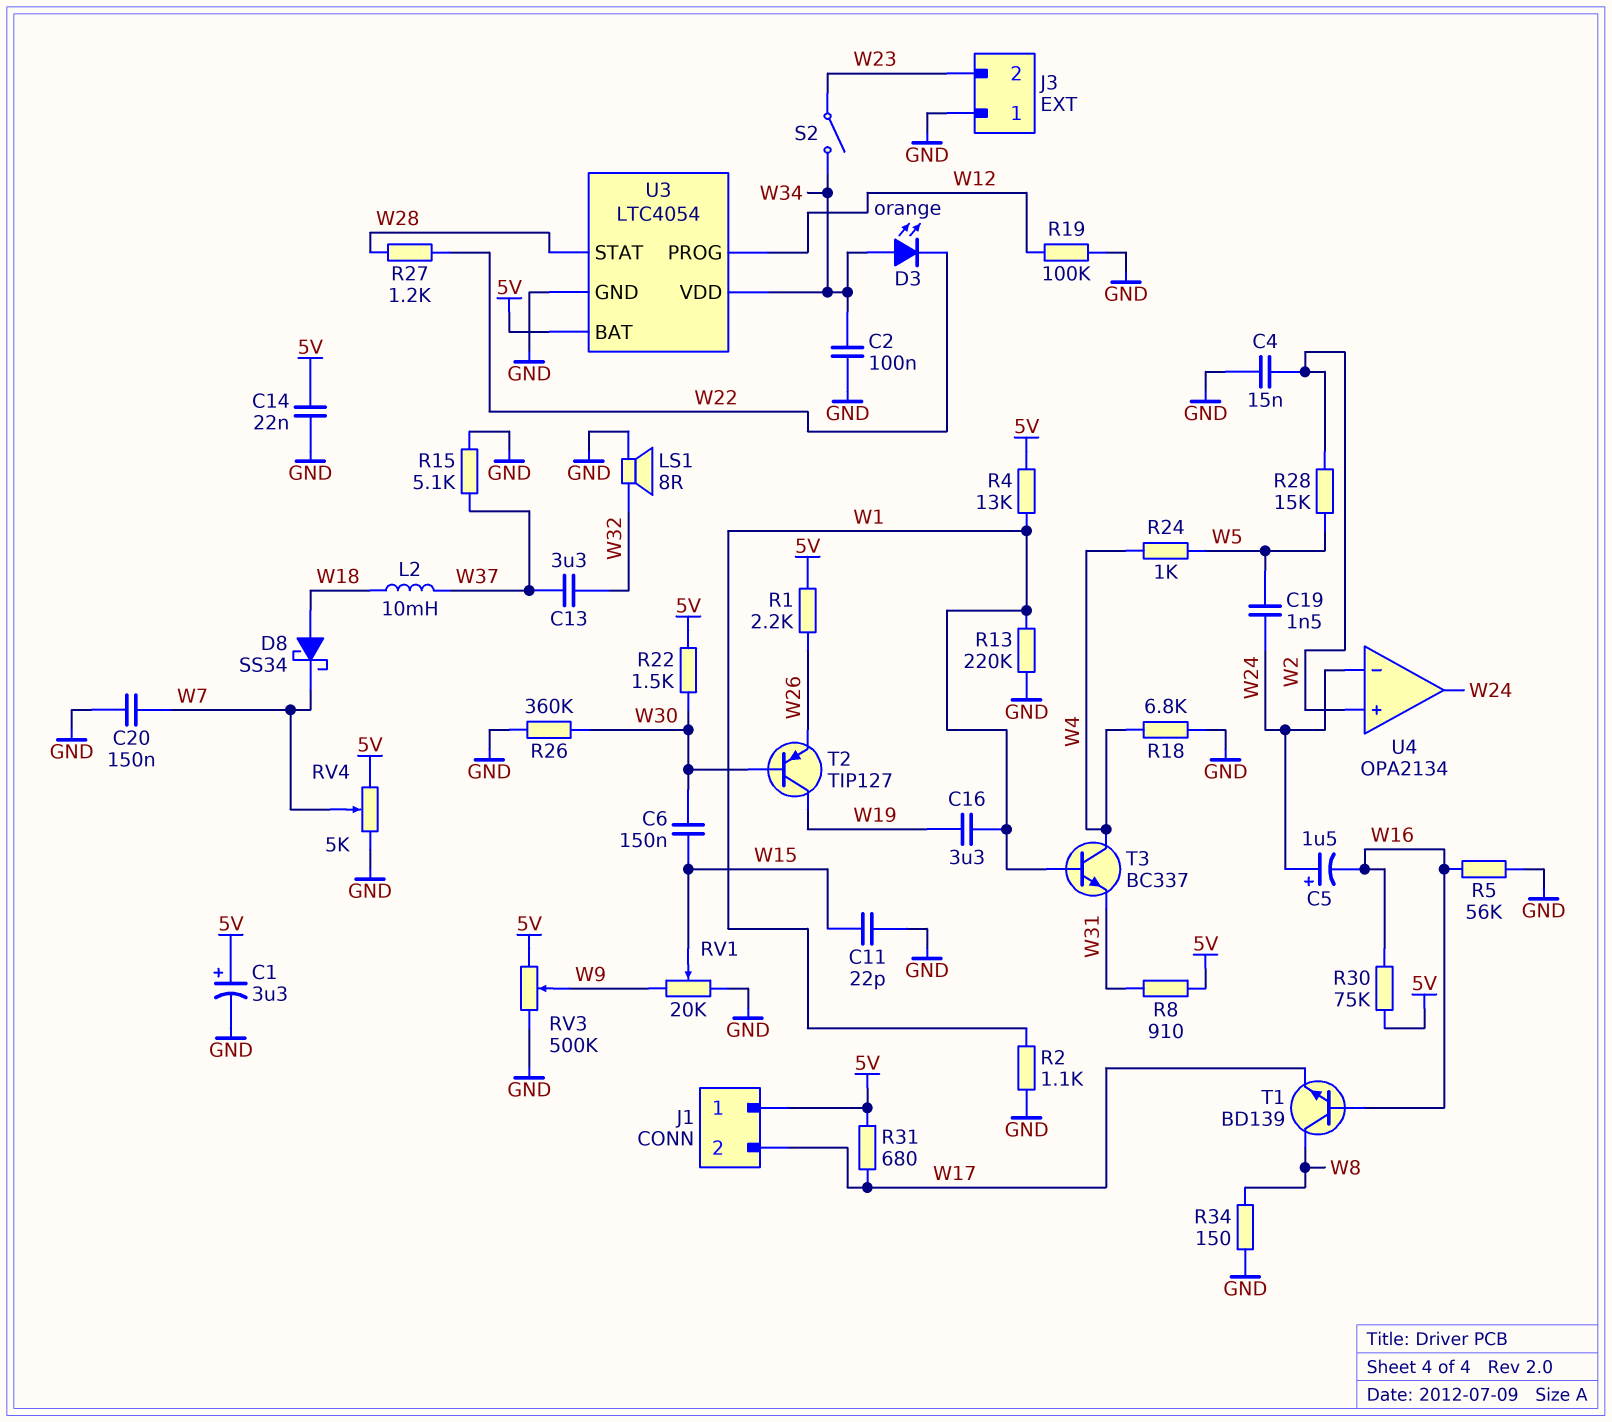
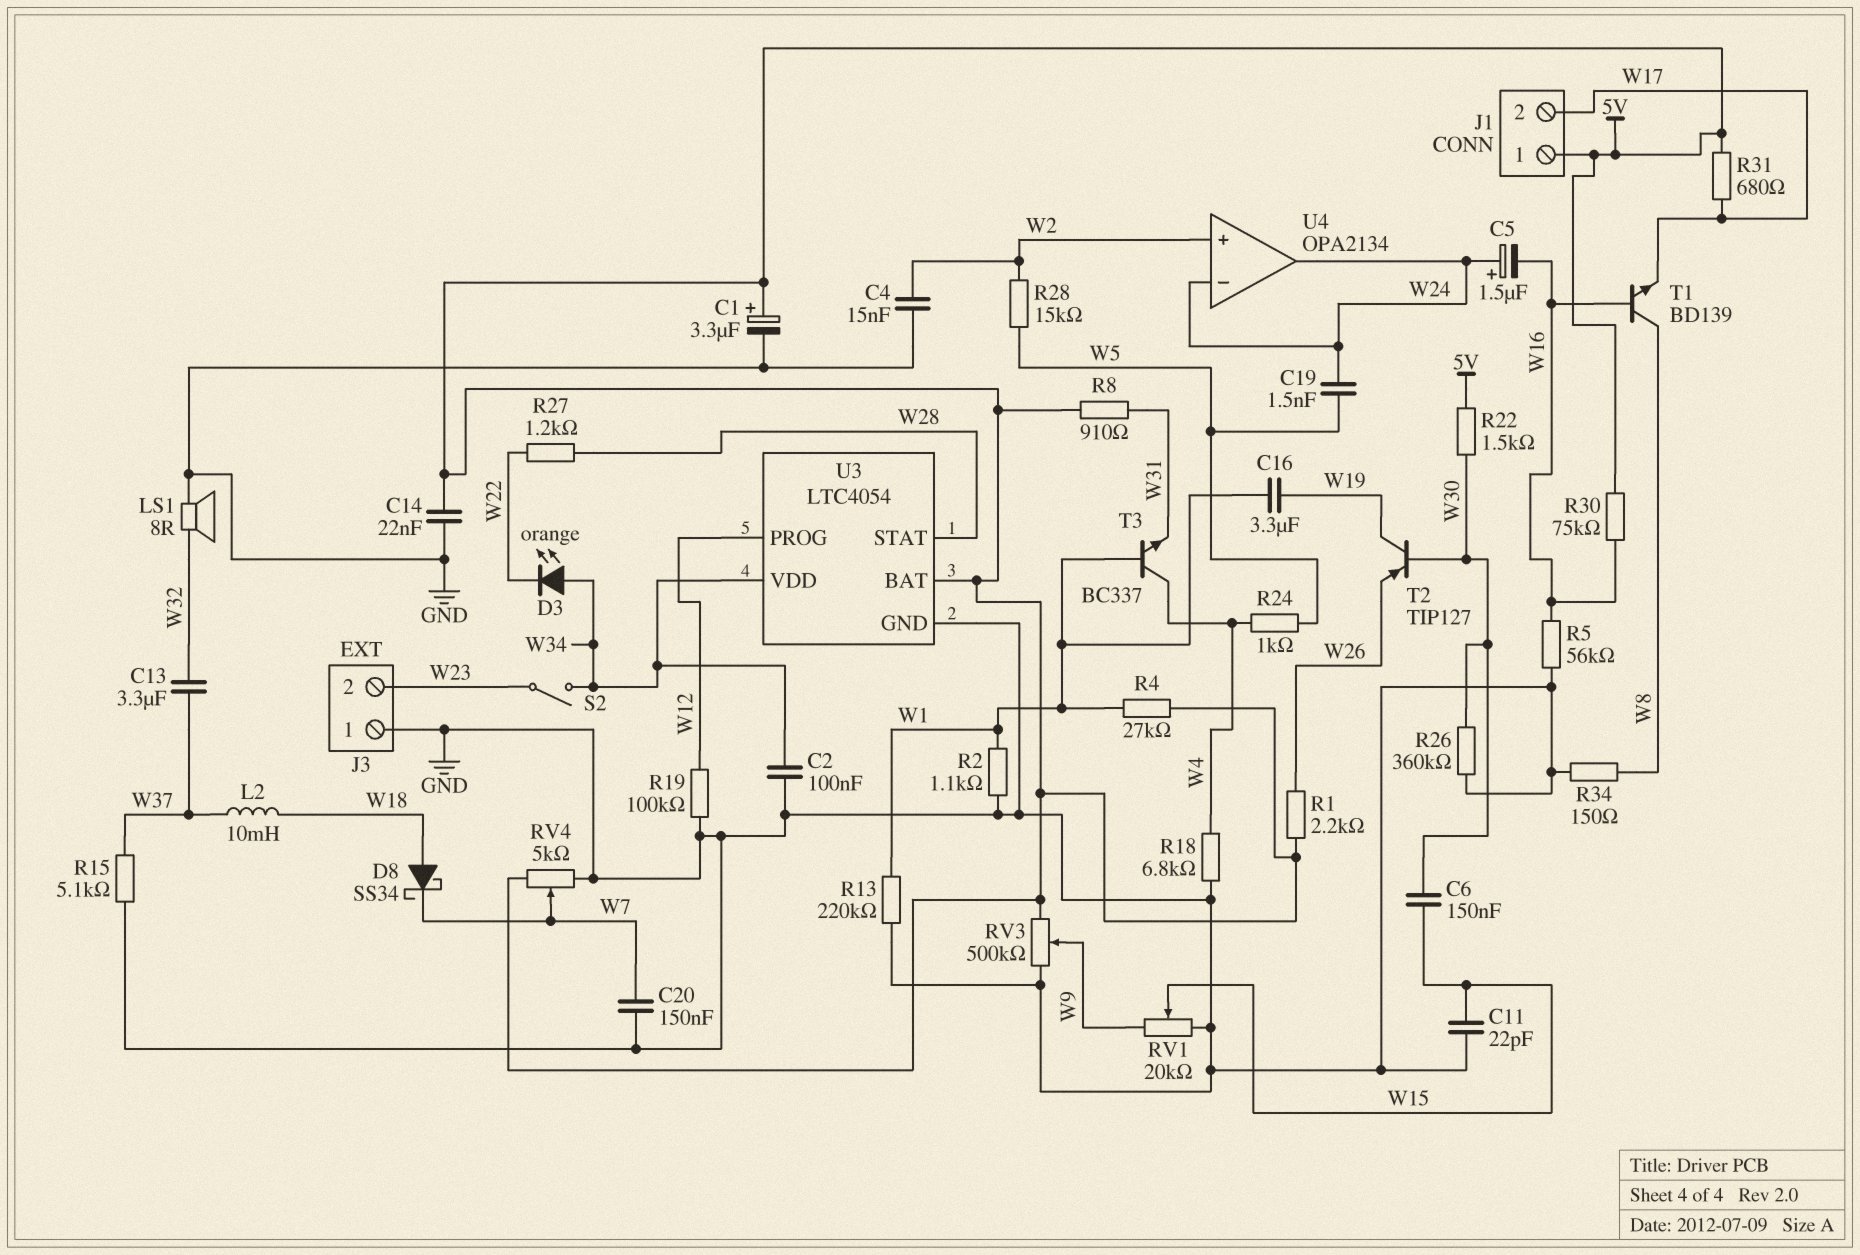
R4: 13k (5V, W1) -> 27k (5V, W1)

